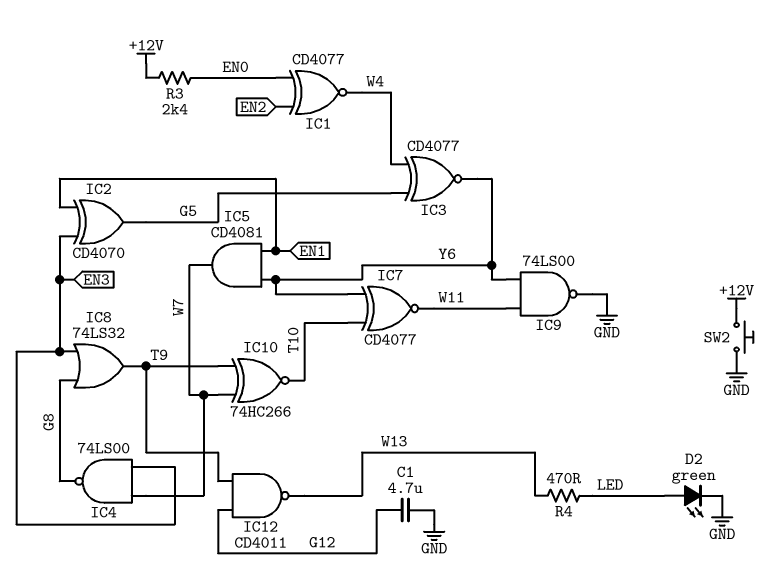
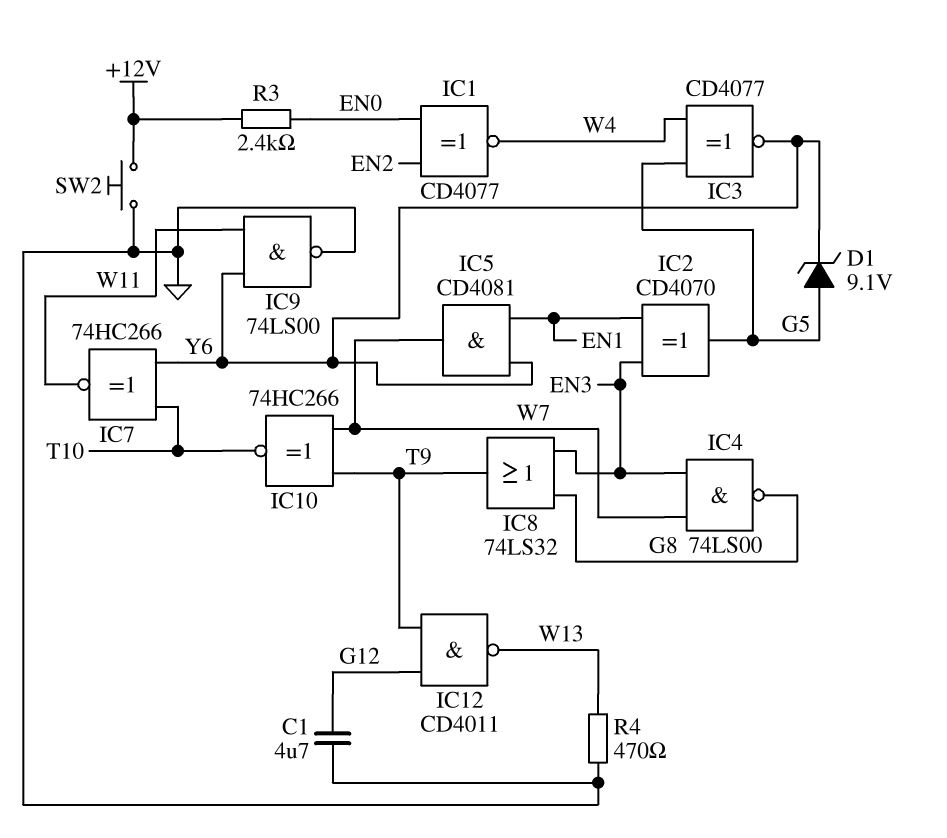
D1: none -> zener 9.1V (A G5, K Y6)
D2: LED green (A LED, K GND) -> none
IC7: XNOR CD4077 (in T10, in Y6, out W11) -> XNOR 74HC266 (in T10, in Y6, out W11)
R4: 470 (LED, W13) -> 470 (GND, W13)

